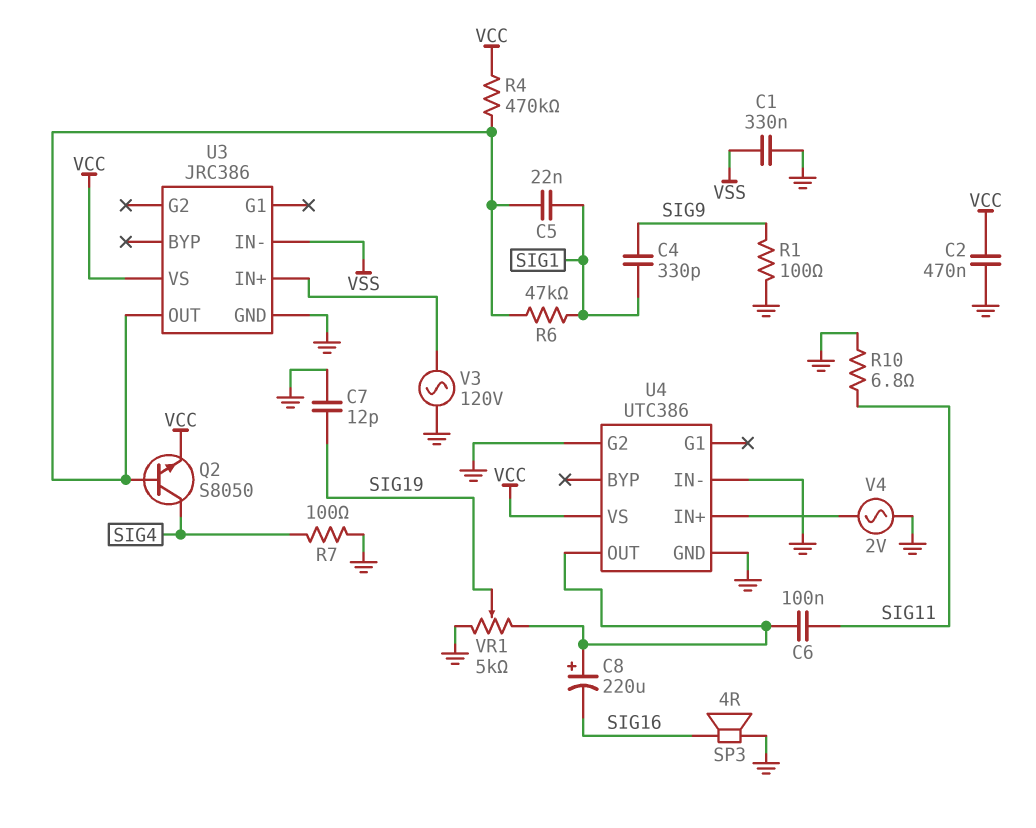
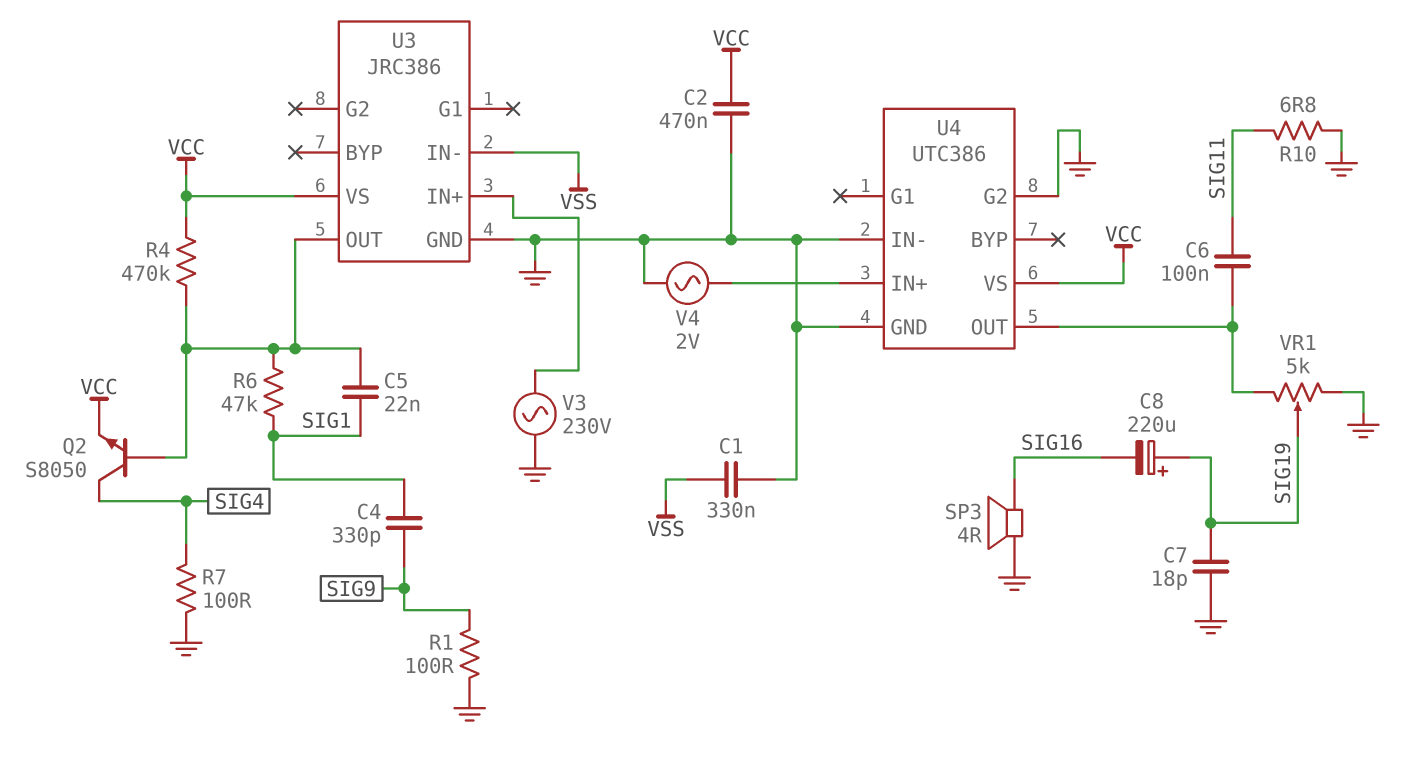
C7: 12pF (GND, SIG19) -> 18pF (GND, SIG19)
C8: 220uF (plus U4/OUT, minus SIG16) -> 220uF (plus SIG19, minus SIG16)
V3: AC 120V (GND, U3/IN+) -> AC 230V (GND, U3/IN+)

